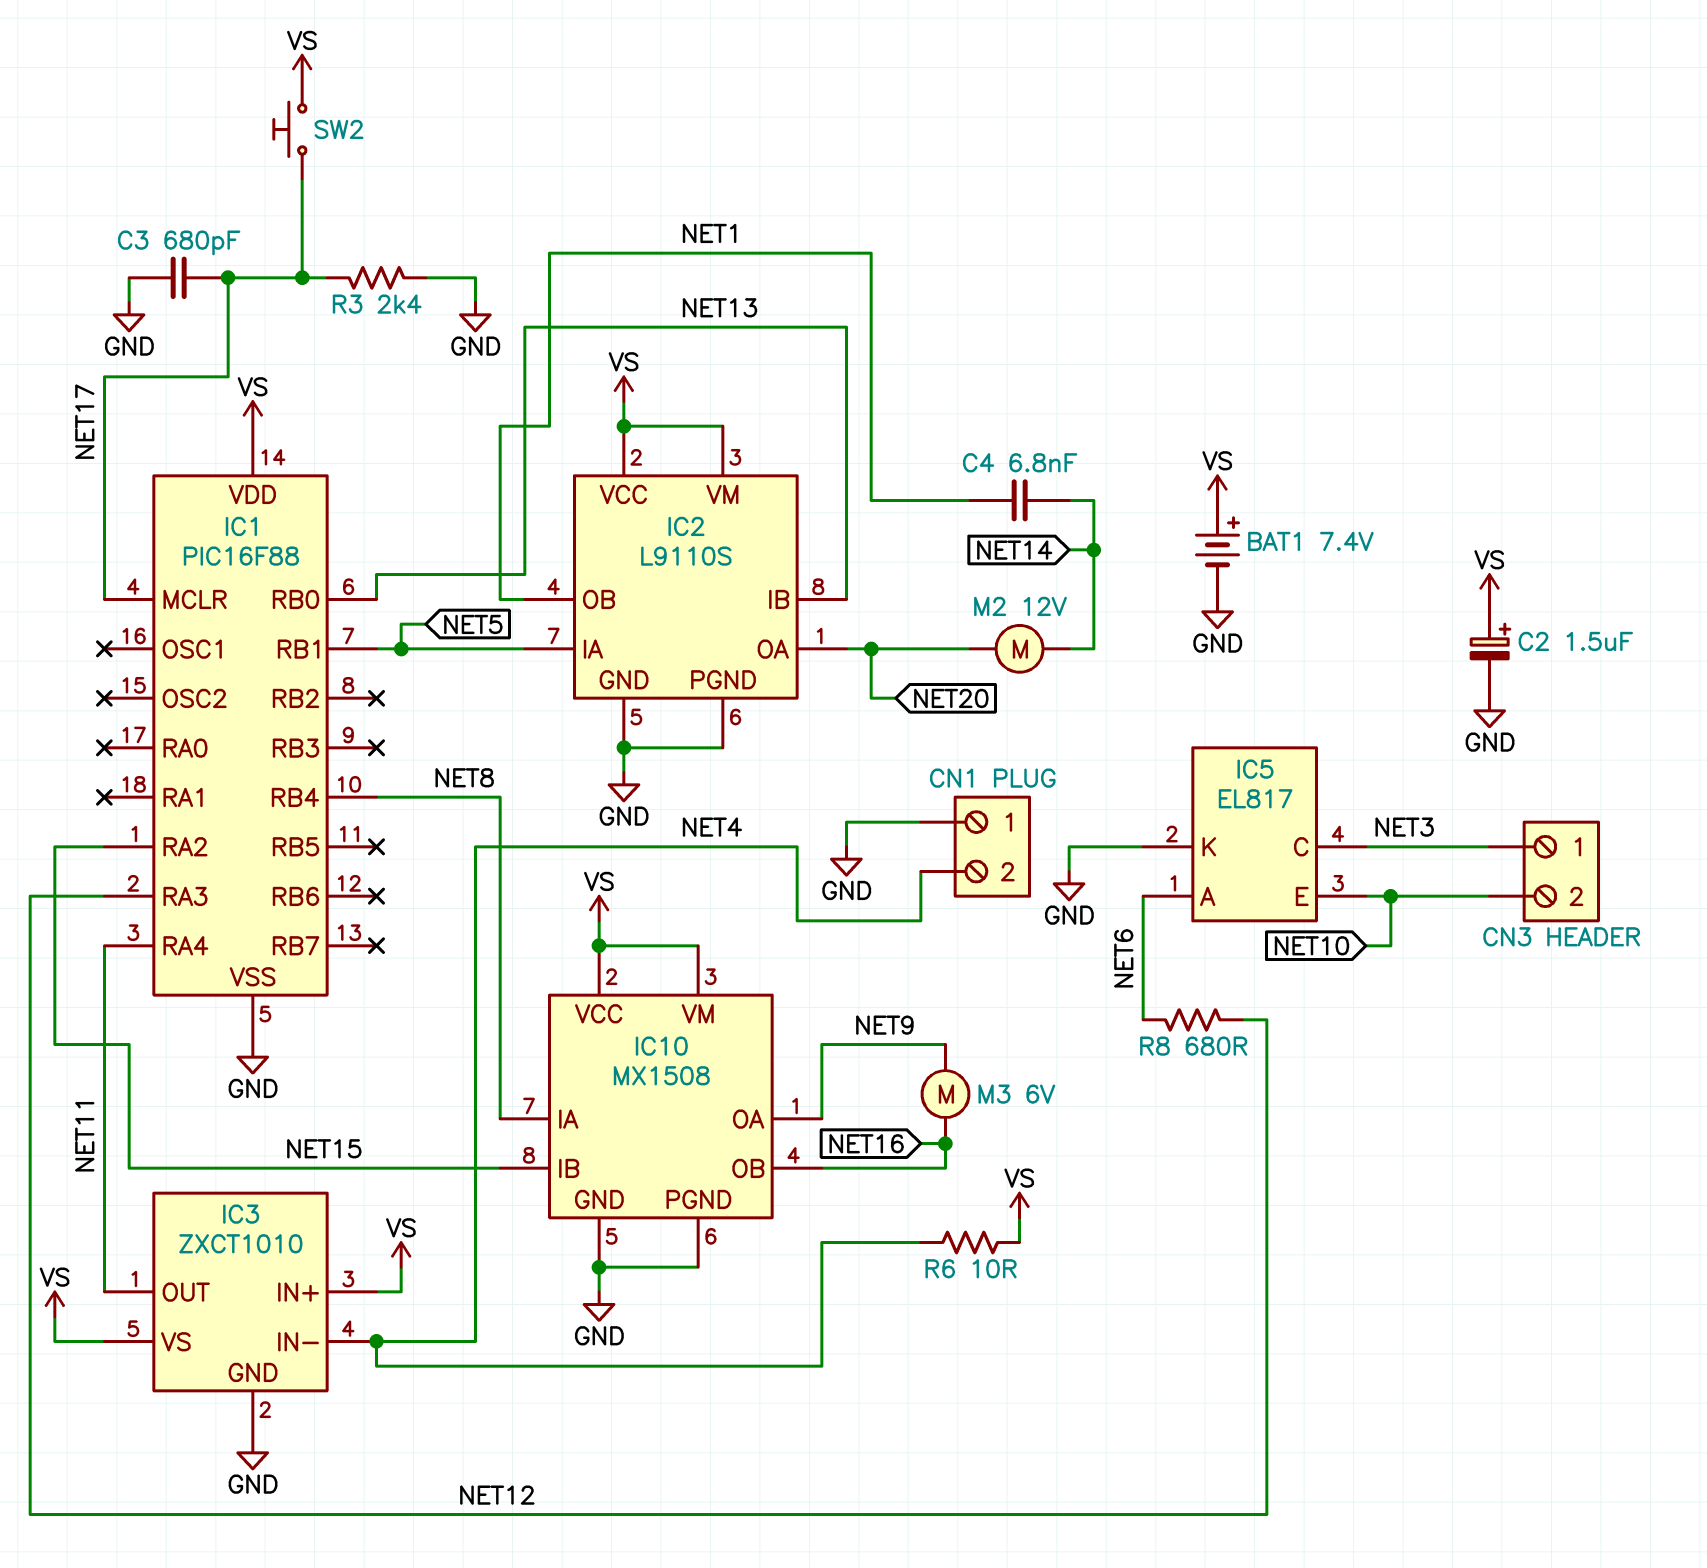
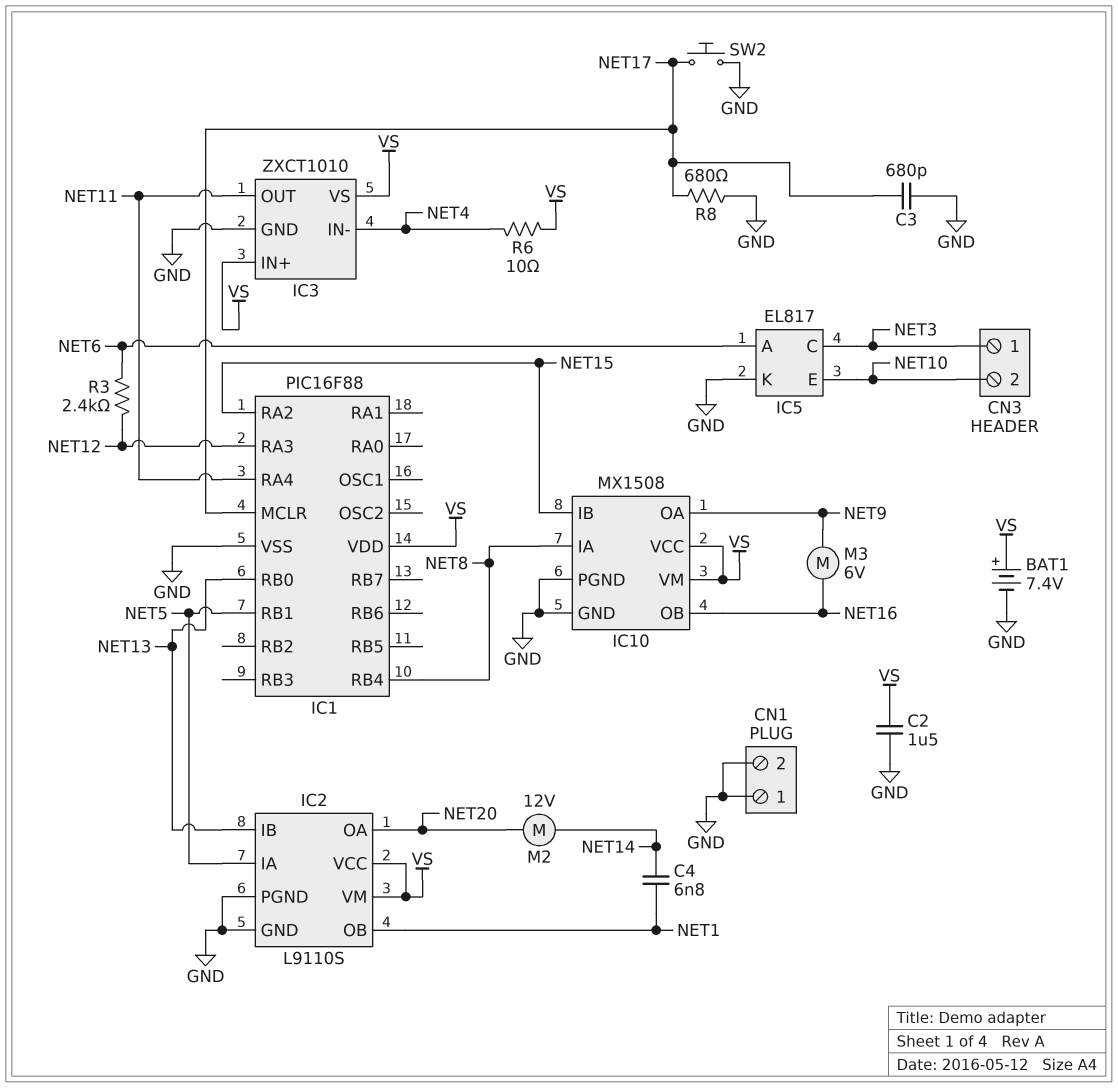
C2: 1.5uF (plus VS, minus GND) -> 1.5uF (GND, VS)
CN1 pin 2: NET4 -> GND
R3: 2.4k (GND, NET17) -> 2.4k (NET6, NET12)
R8: 680 (NET6, NET12) -> 680 (GND, NET17)
SW2: button (NET17, VS) -> button (GND, NET17)

